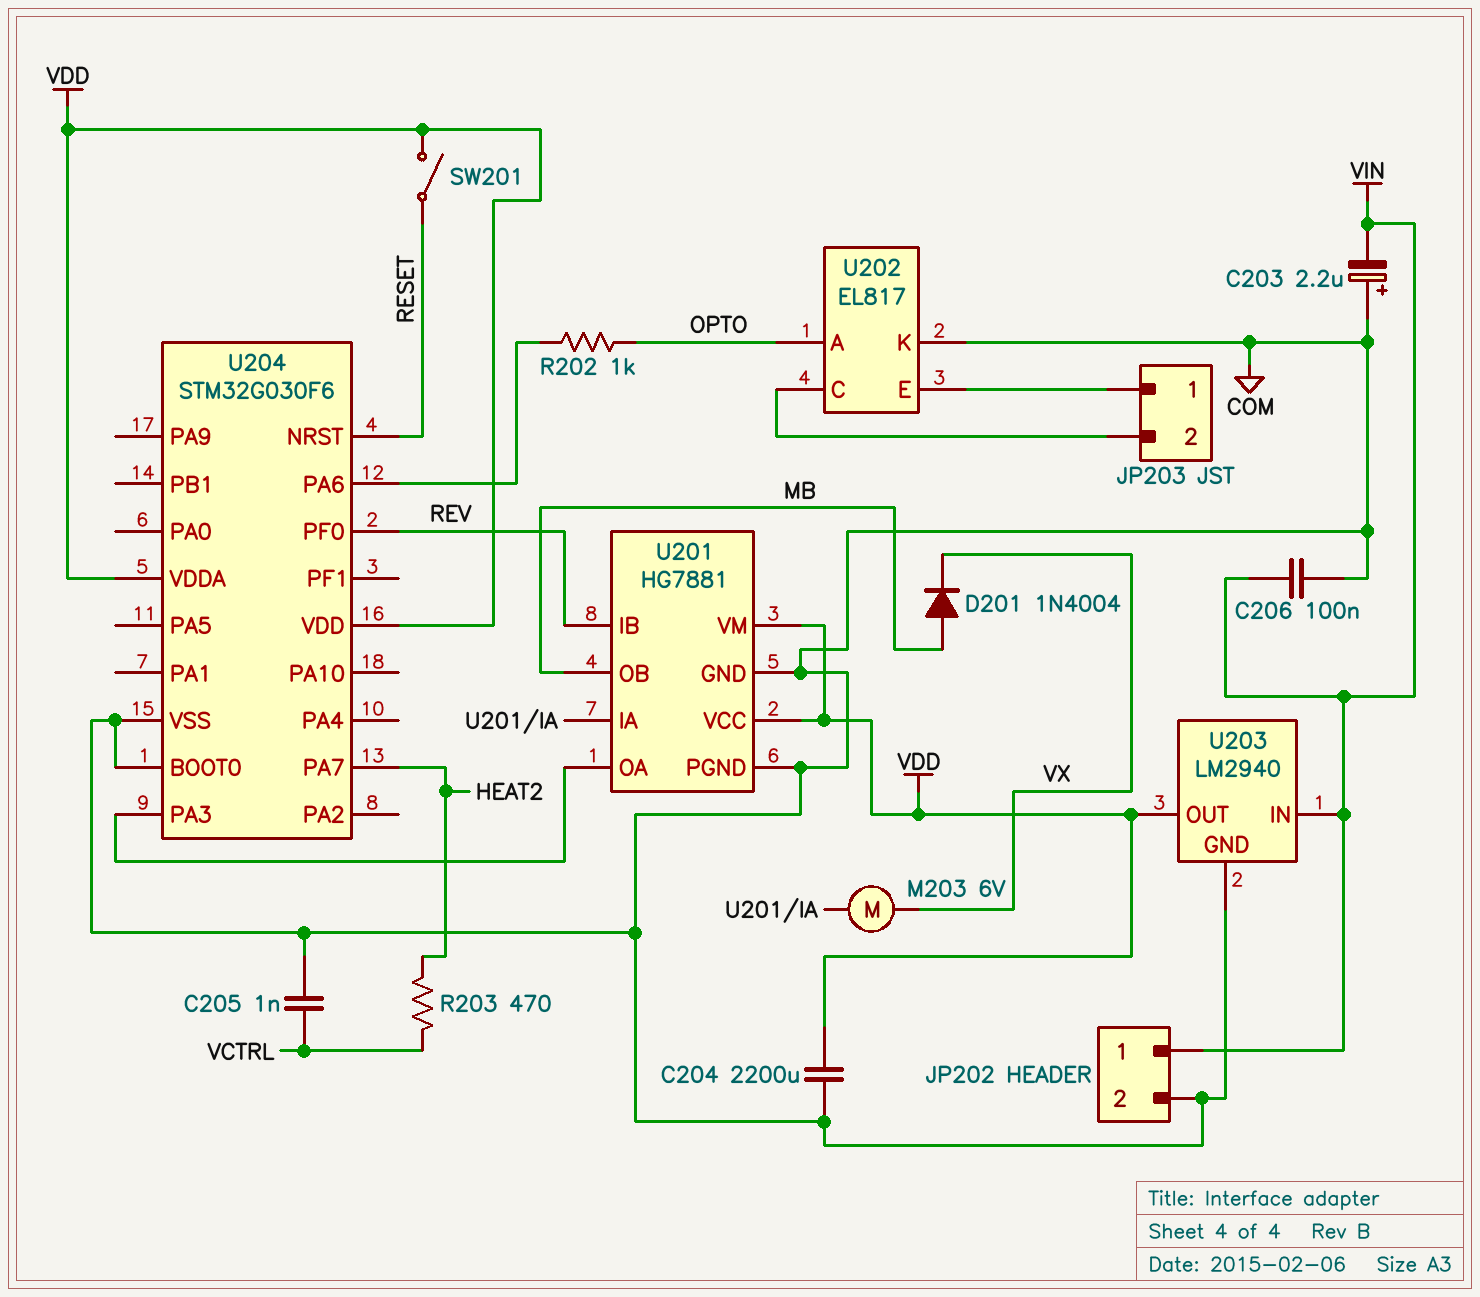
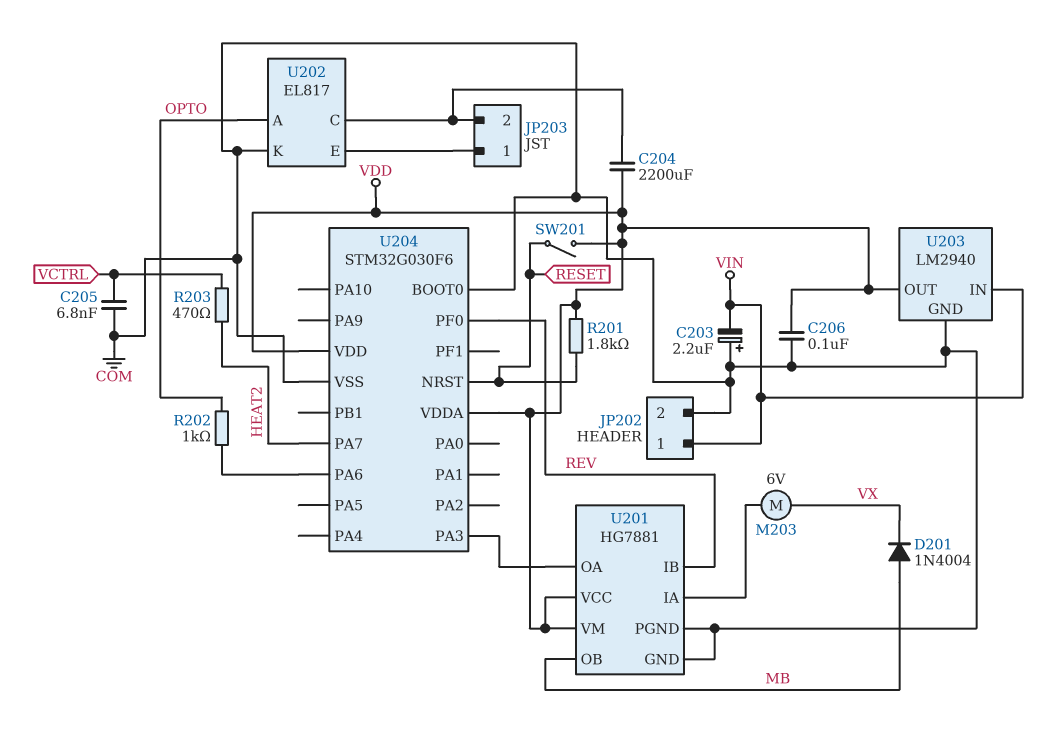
C204: 2200uF (COM, VDD) -> 2200uF (JP203/2, VDD)
C205: 1nF (COM, VCTRL) -> 6.8nF (COM, VCTRL)
C206: 100nF (COM, VIN) -> 100nF (COM, VDD)
R201: none -> 1.8k (RESET, VDD)

